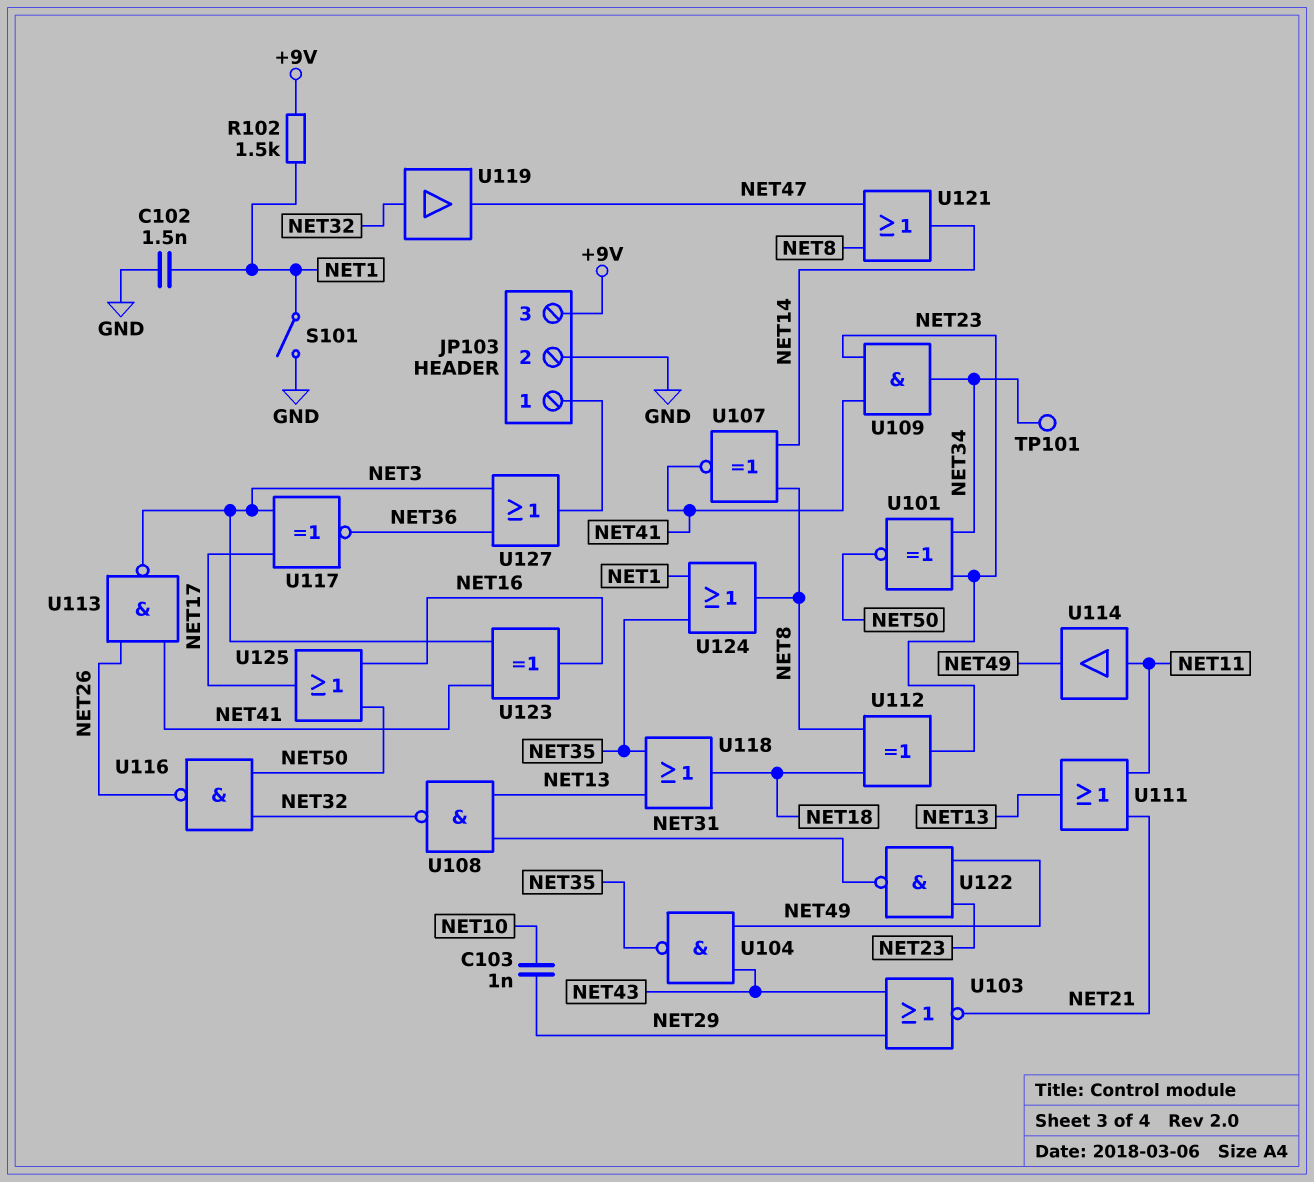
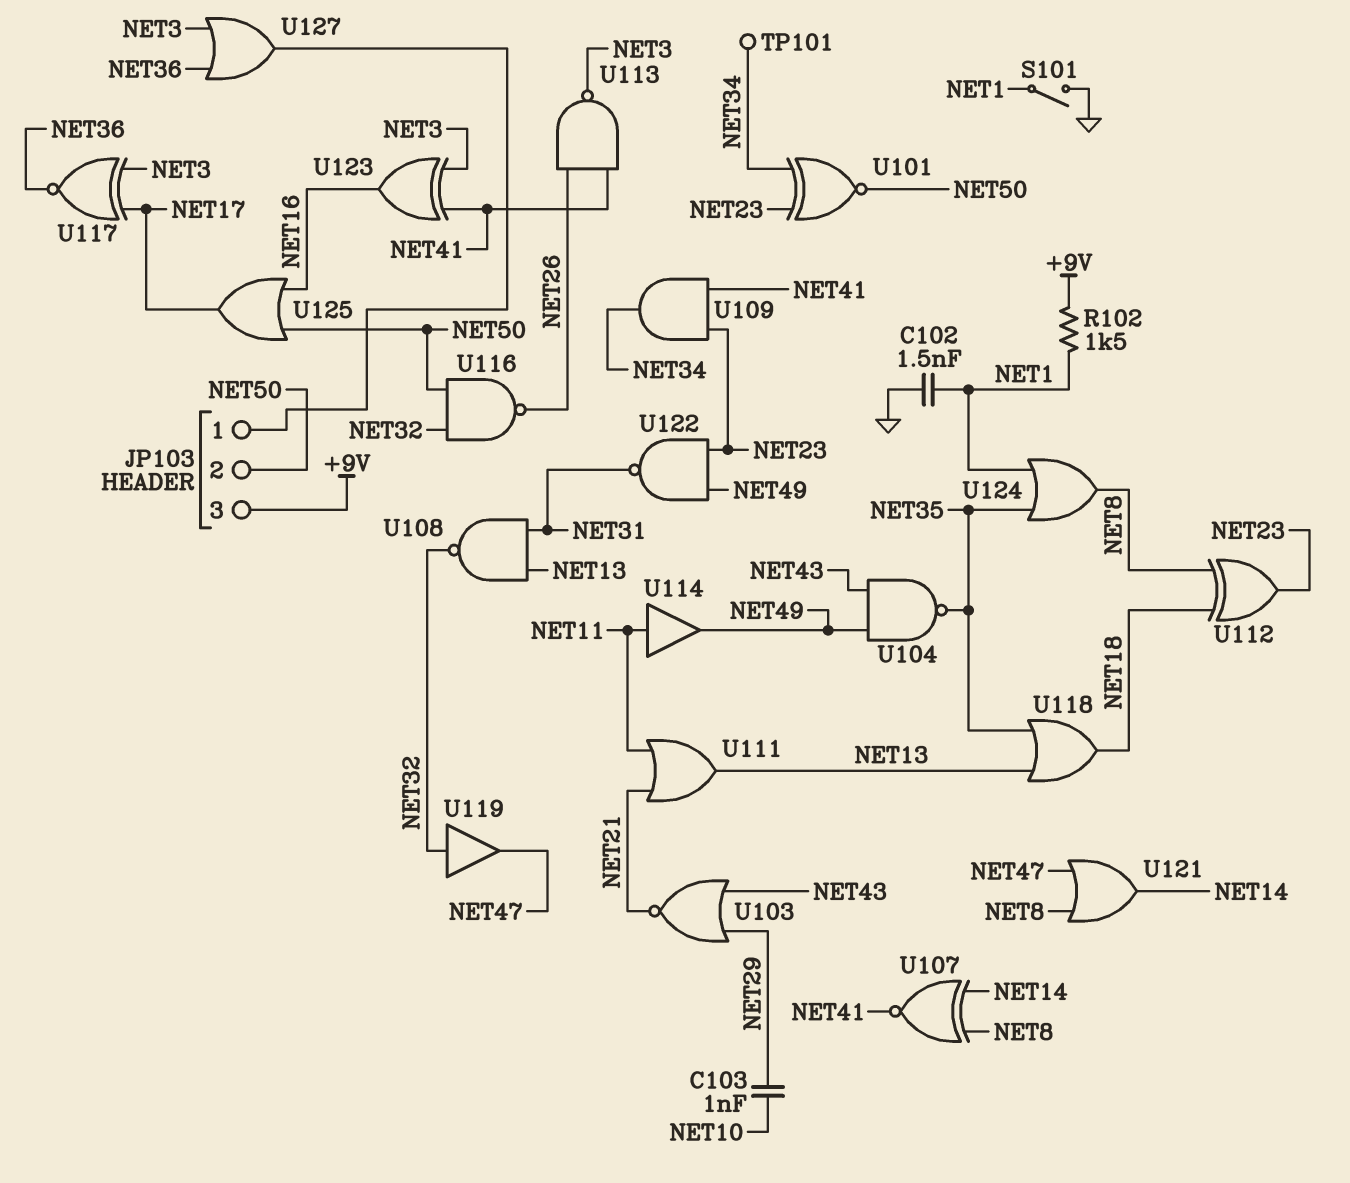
JP103 pin 2: GND -> NET50

